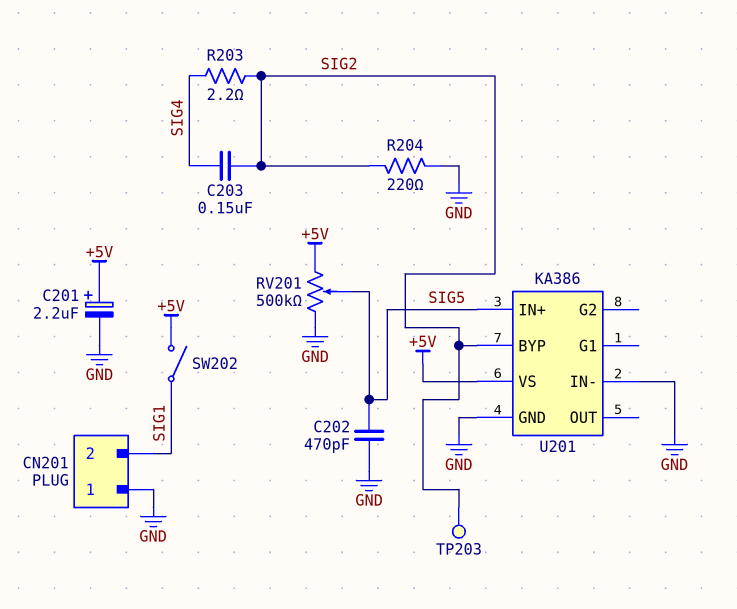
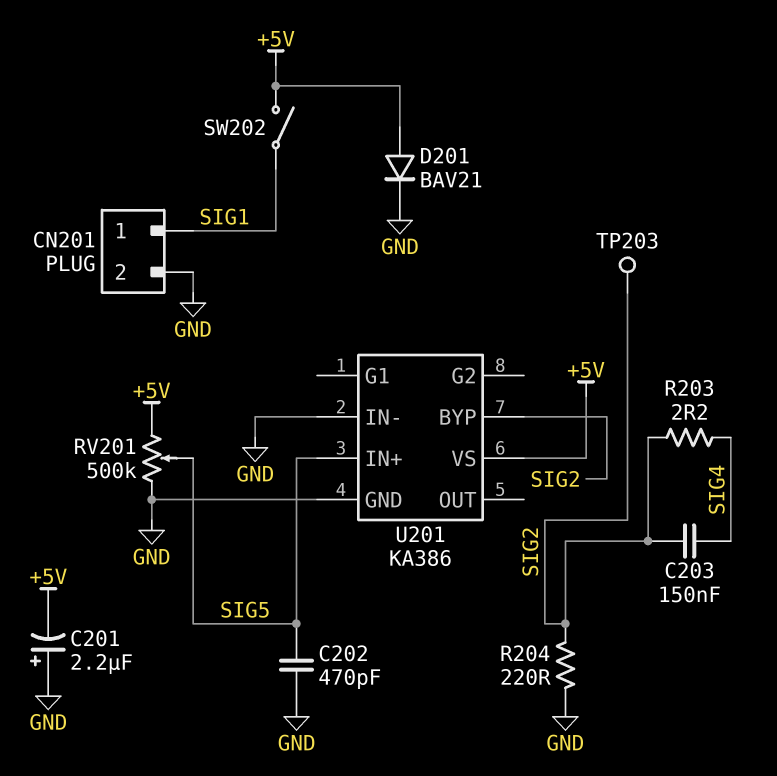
C201: 2.2uF (plus +5V, minus GND) -> 2.2uF (plus GND, minus +5V)
CN201 pin 1: GND -> SIG1
CN201 pin 2: SIG1 -> GND
D201: none -> diode BAV21 (A +5V, K GND)

